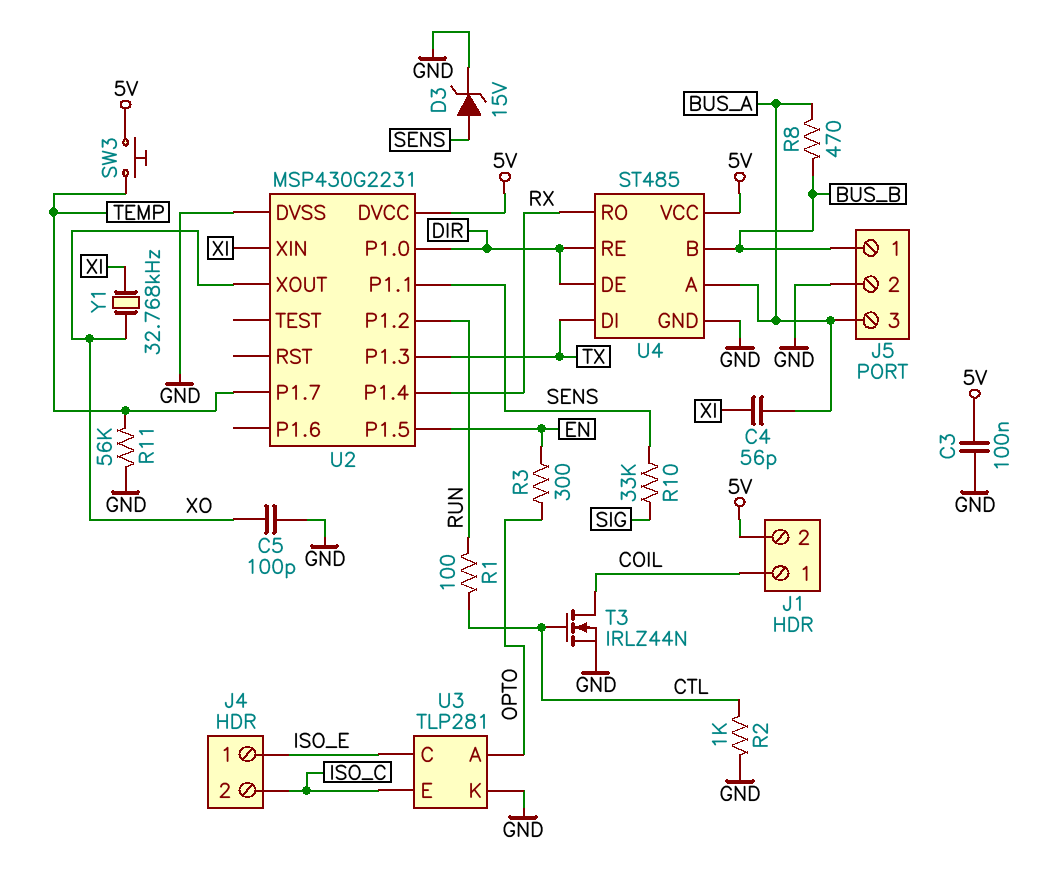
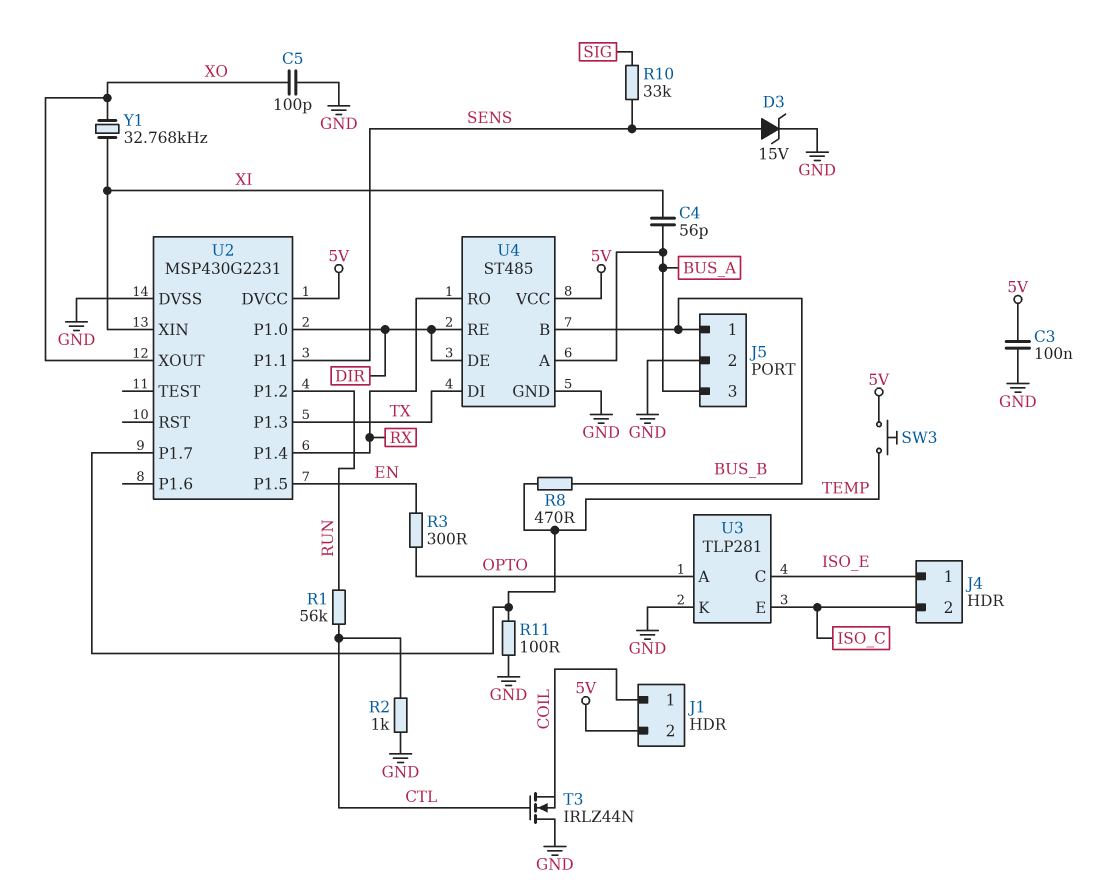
R1: 100 (CTL, RUN) -> 56k (CTL, RUN)
R8: 470 (BUS_A, BUS_B) -> 470 (BUS_B, TEMP)
R11: 56k (GND, TEMP) -> 100 (GND, TEMP)
T3: NMOS IRLZ44N (G CTL, D COIL, S GND) -> NMOS IRLZ44N (G CTL, D GND, S COIL)

